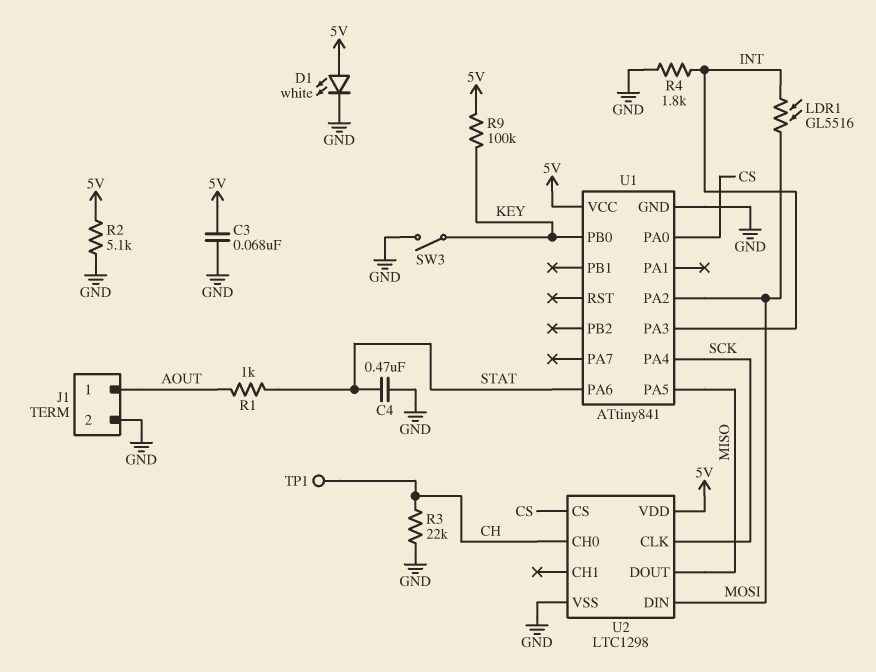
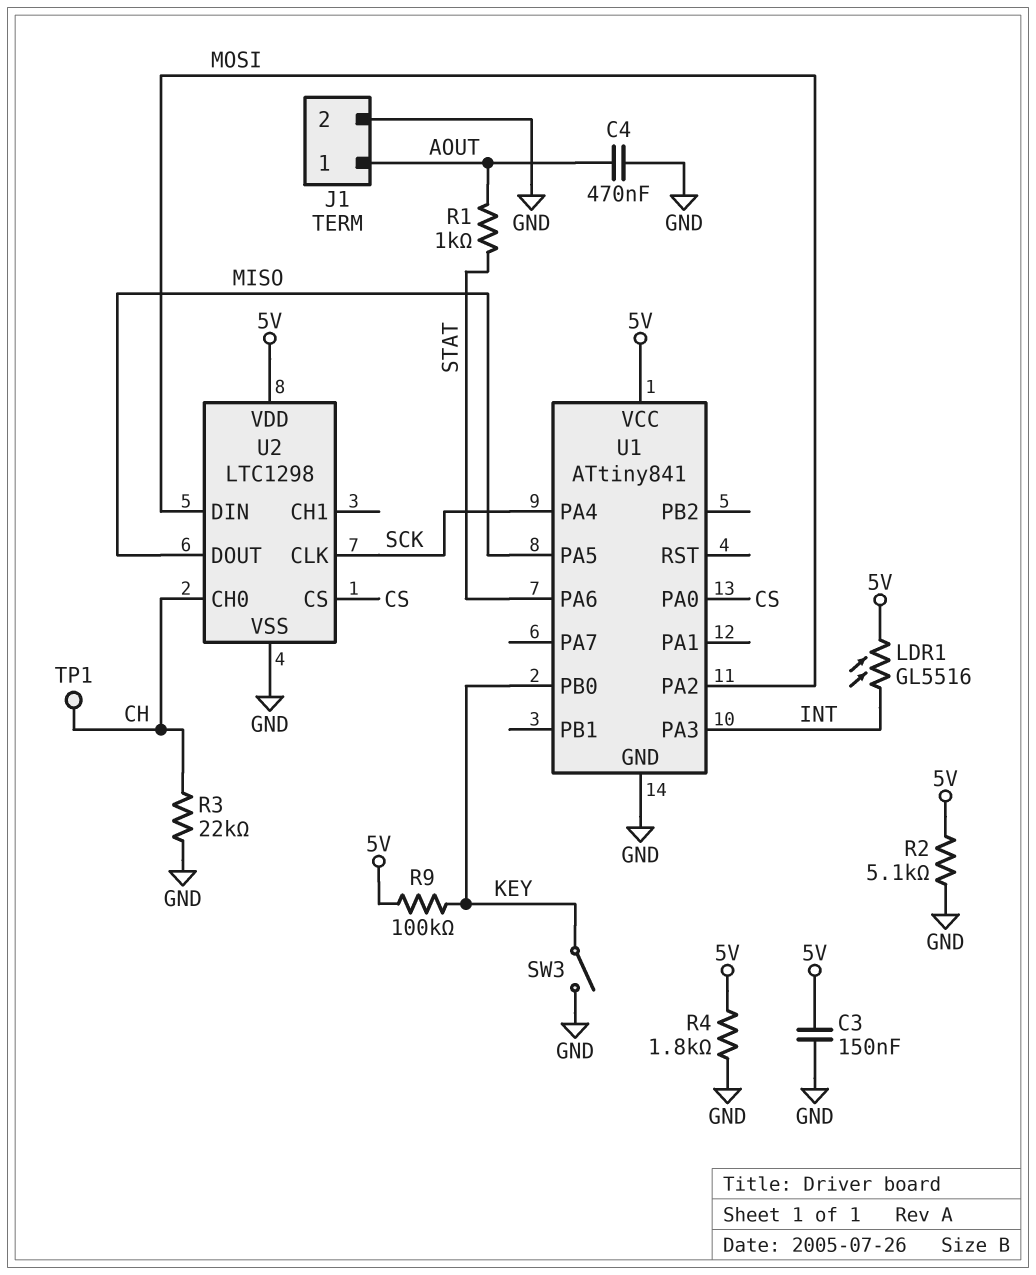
C3: 68nF (5V, GND) -> 150nF (5V, GND)
C4: 470nF (GND, STAT) -> 470nF (AOUT, GND)
D1: LED white (A 5V, K GND) -> none
LDR1: GL5516 (INT, MOSI) -> GL5516 (5V, INT)
R4: 1.8k (GND, INT) -> 1.8k (5V, GND)

